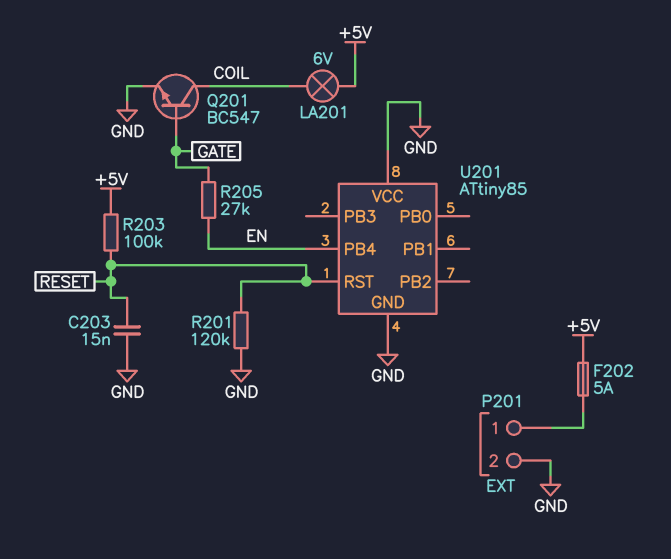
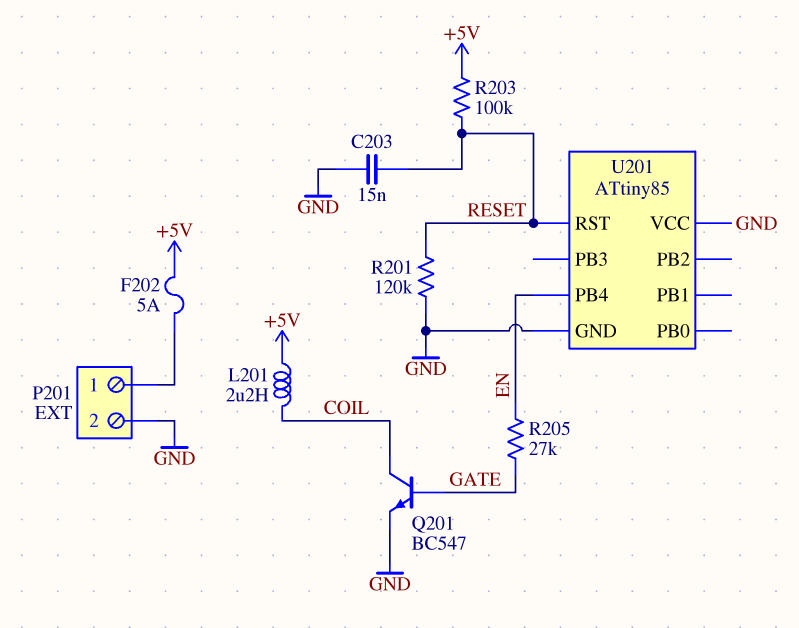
L201: none -> 2.2uH (+5V, COIL)
LA201: lamp 6V (+5V, COIL) -> none

